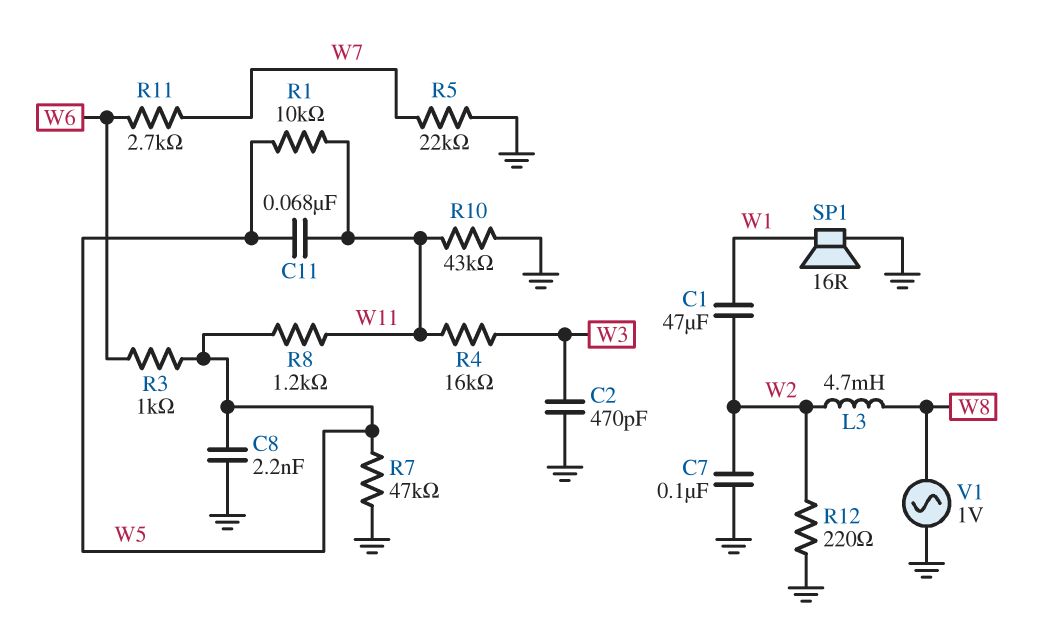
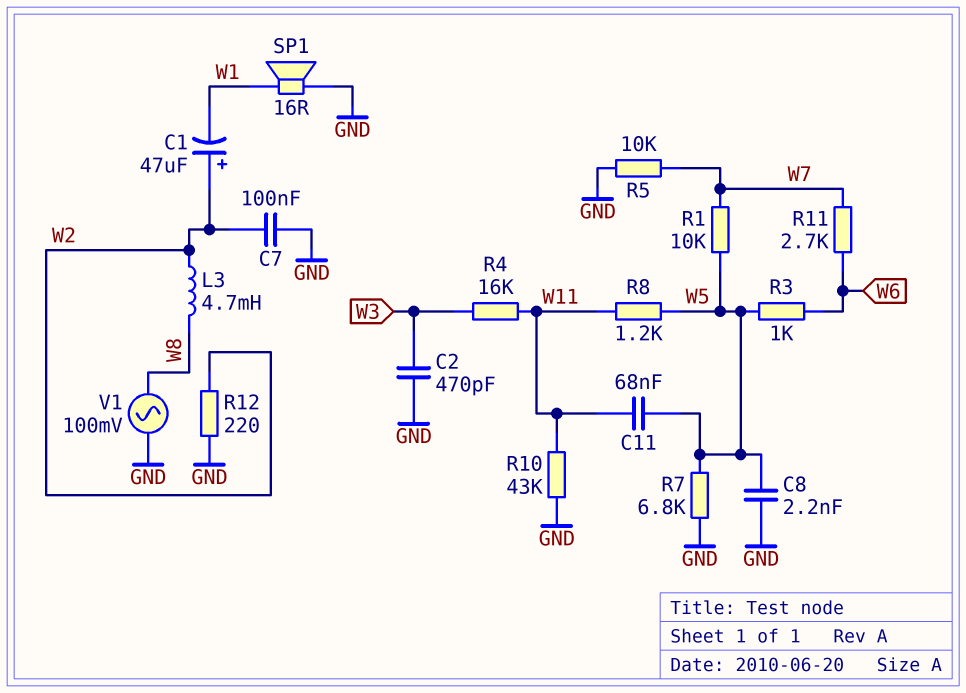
C1: 47uF (W1, W2) -> 47uF (plus W2, minus W1)
R1: 10k (W5, W11) -> 10k (W5, W7)
R5: 22k (GND, W7) -> 10k (GND, W7)
R7: 47k (GND, W5) -> 6.8k (GND, W5)
V1: AC 1V (GND, W8) -> AC 100mV (GND, W8)

